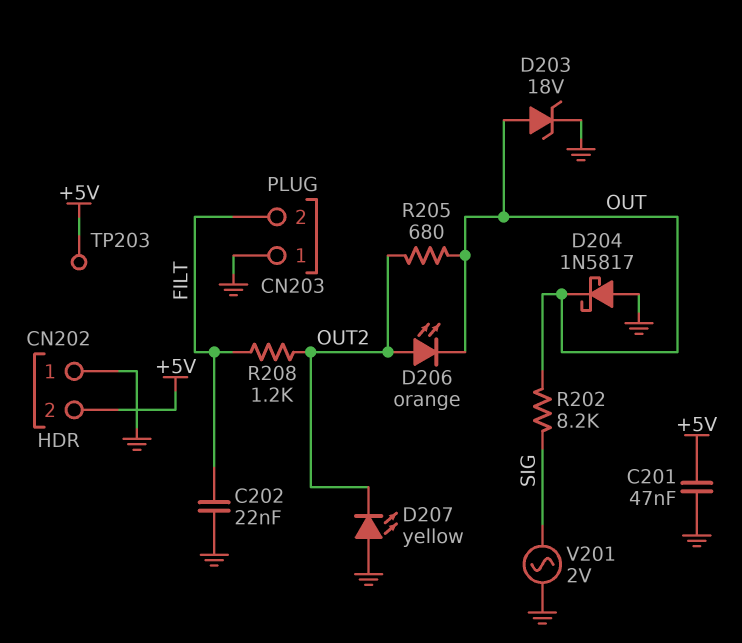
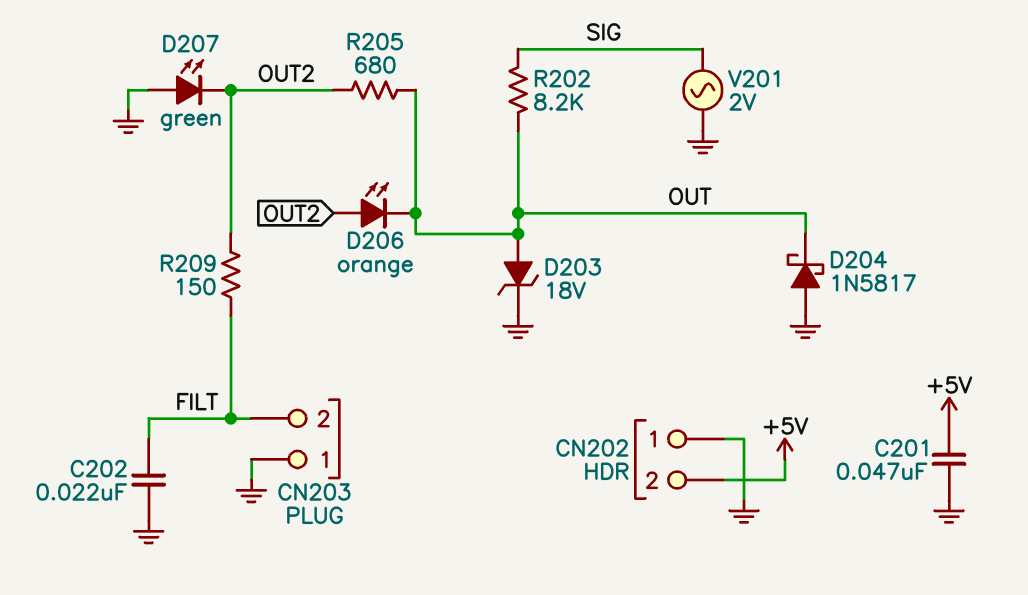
D207: LED yellow (A GND, K OUT2) -> LED green (A GND, K OUT2)
R208: 1.2k (FILT, OUT2) -> none
R209: none -> 150 (FILT, OUT2)
TP203: test point (+5V) -> none

